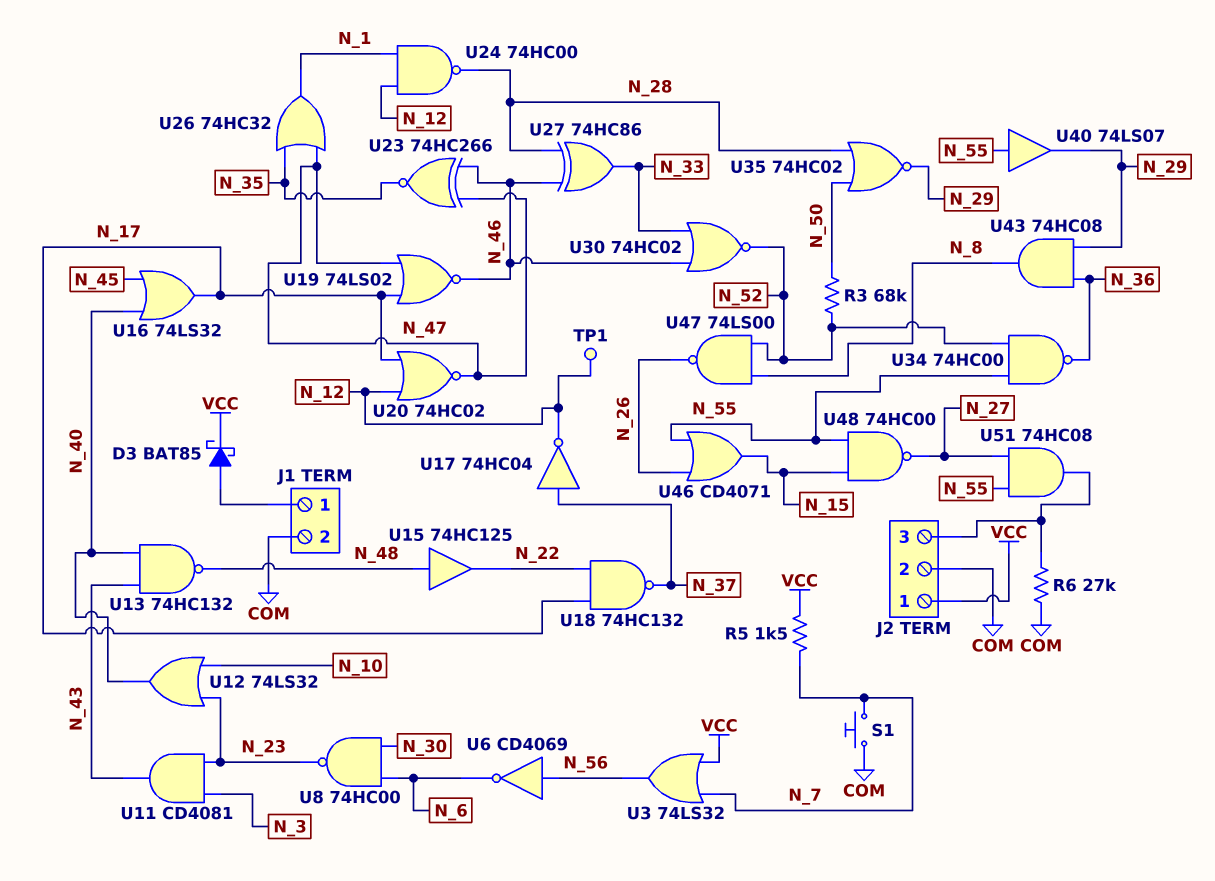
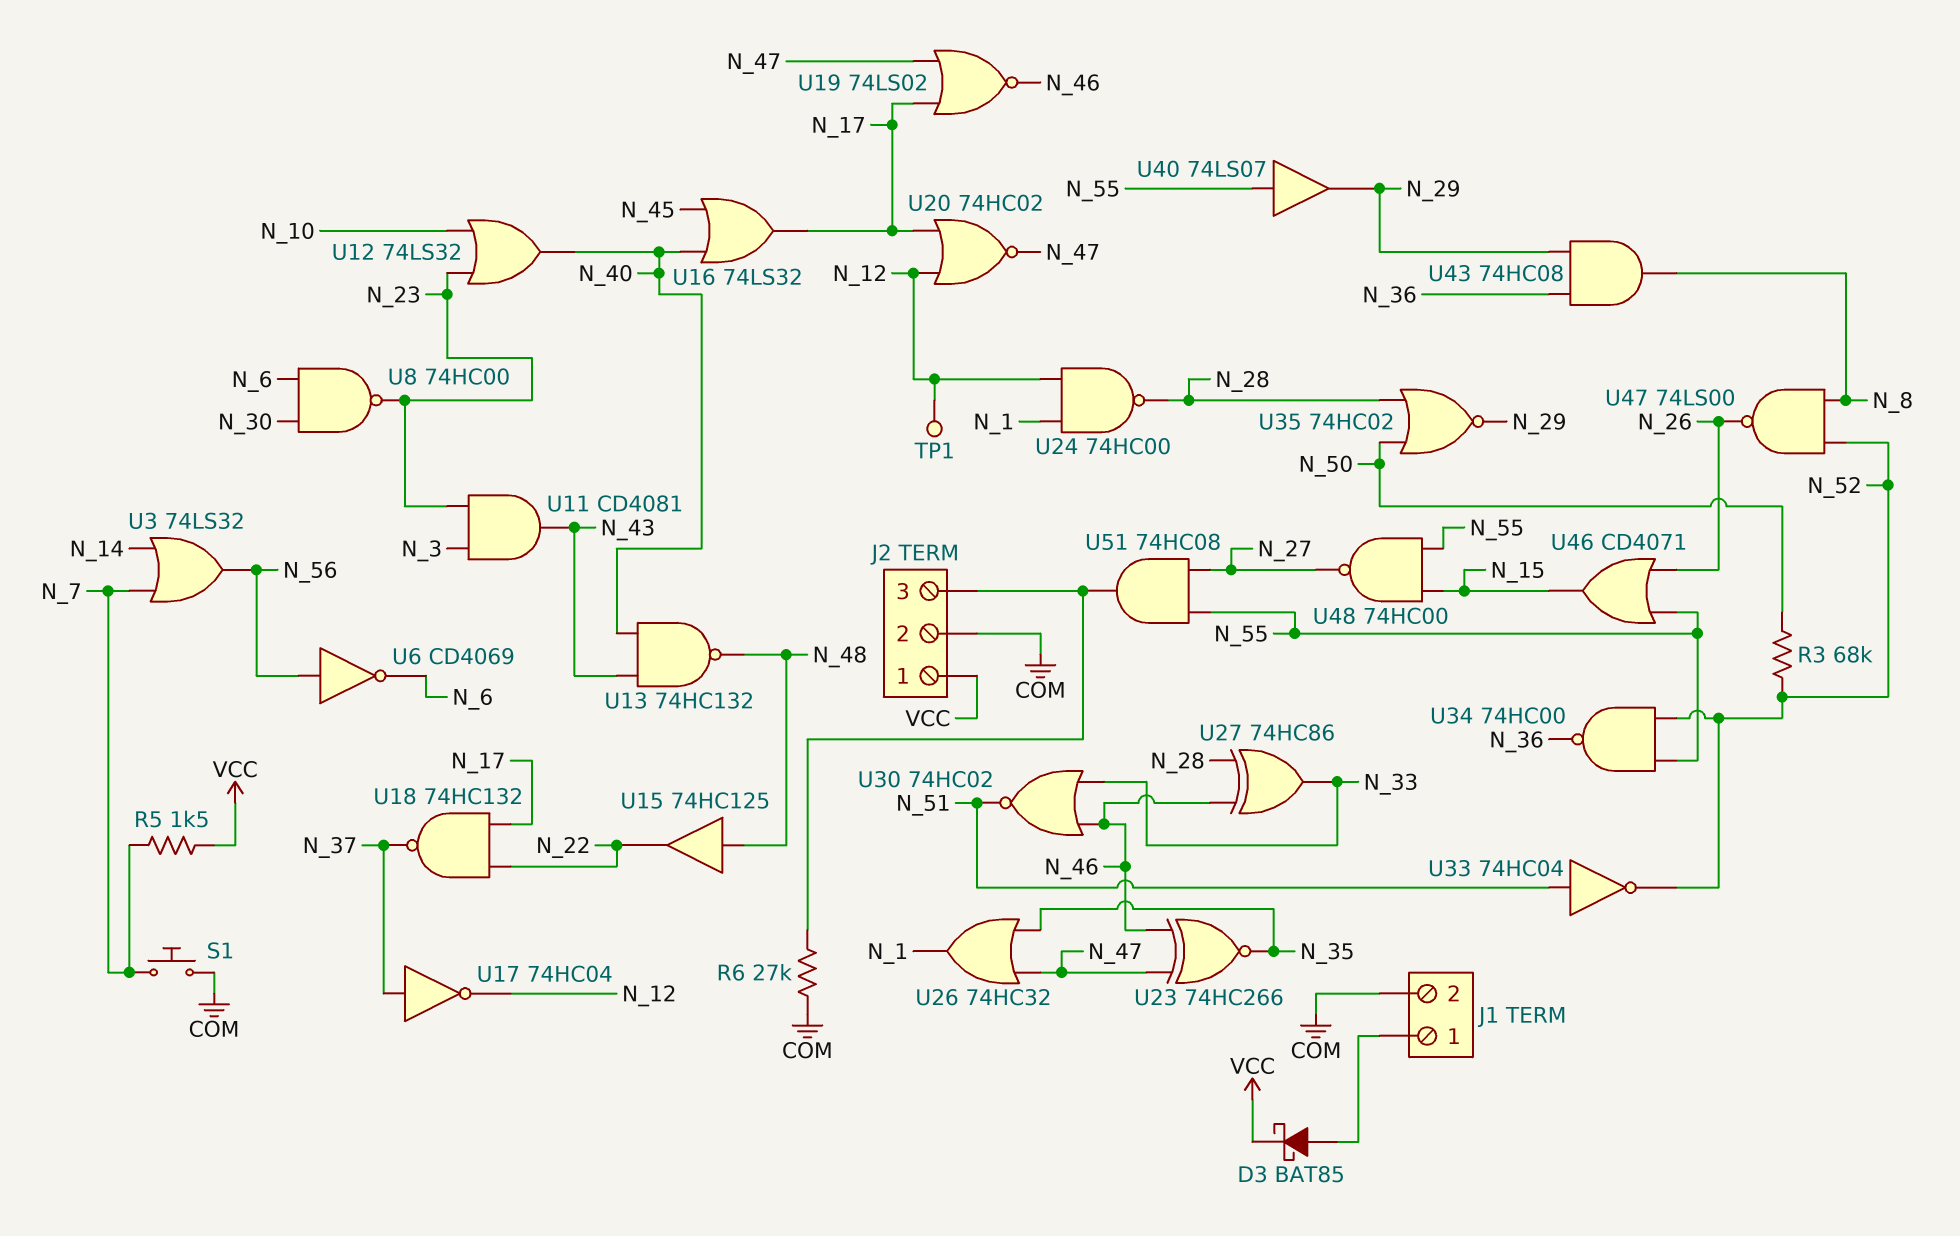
U3: OR 74LS32 (in N_7, in VCC, out N_56) -> OR 74LS32 (in N_7, in N_14, out N_56)
U30: NOR 74HC02 (in N_33, in N_46, out N_52) -> NOR 74HC02 (in N_33, in N_46, out N_51)
U33: none -> NOT 74HC04 (in N_51, out N_52)

